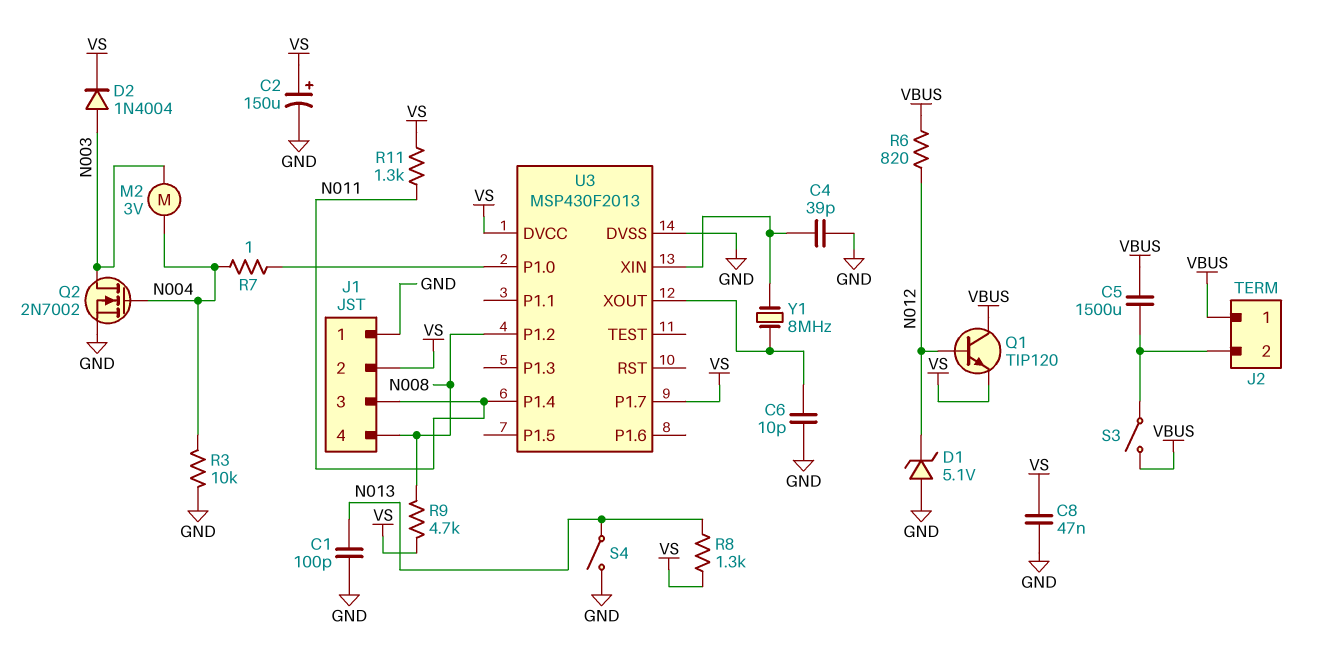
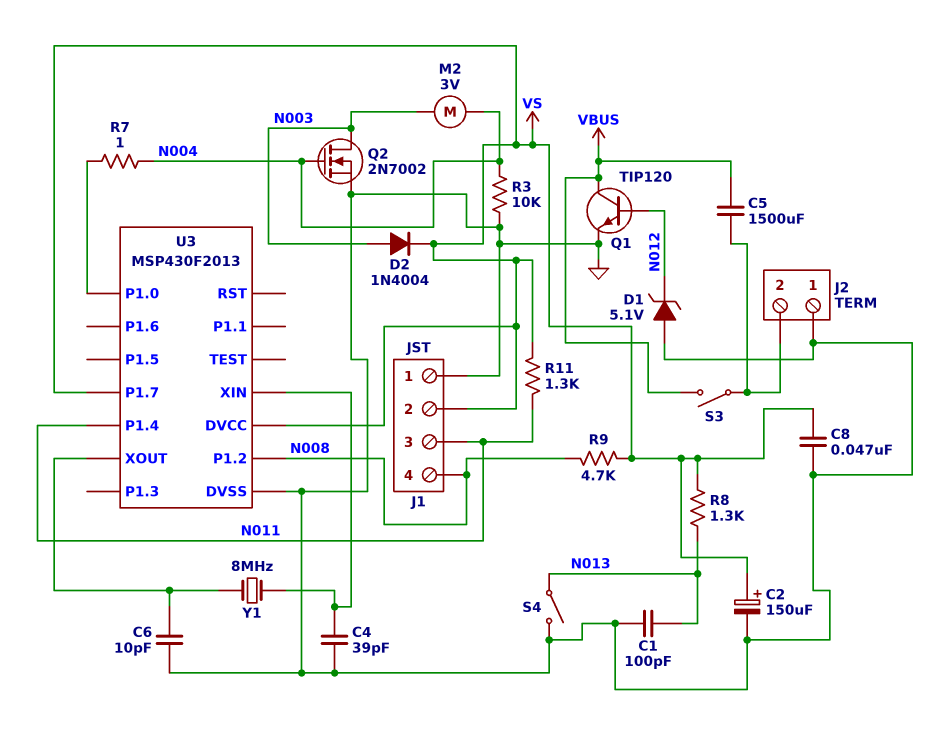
J2 pin 1: VBUS -> GND
Q1: NPN TIP120 (B N012, C VBUS, E VS) -> NPN TIP120 (B N012, C VBUS, E GND)
R6: 820 (N012, VBUS) -> none

